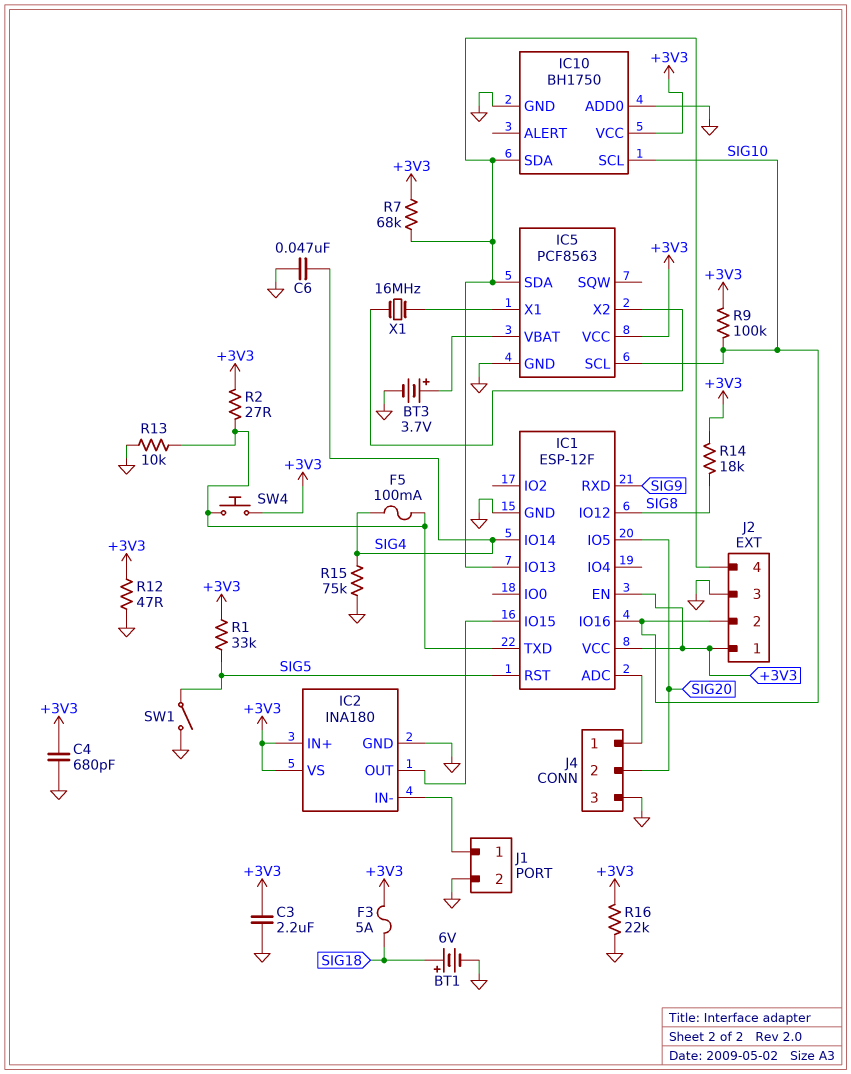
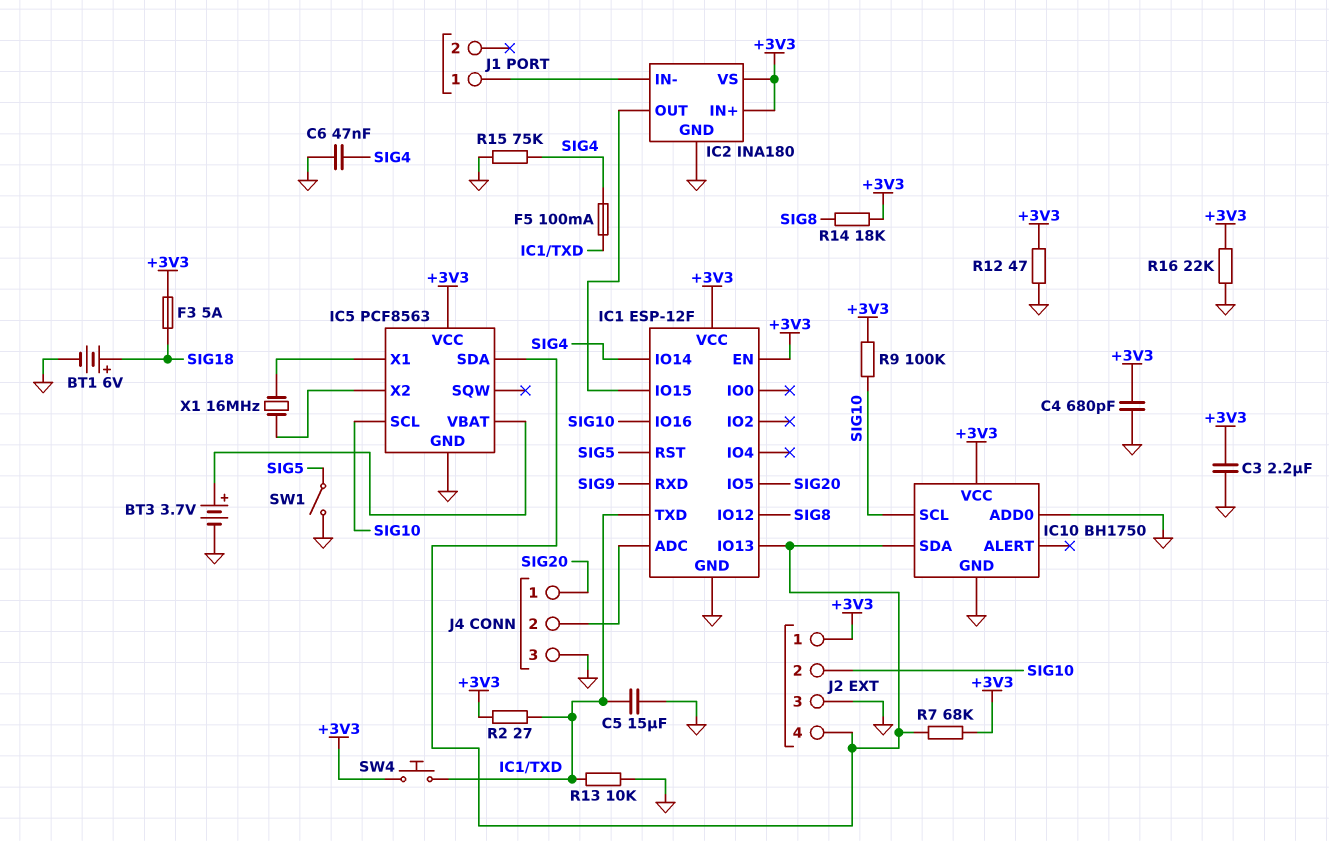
C5: none -> 15uF (GND, IC1/TXD)
J1 pin 2: GND -> none
J4 pin 1: IC1/ADC -> SIG20
J4 pin 2: SIG20 -> IC1/ADC
R1: 33k (+3V3, SIG5) -> none

